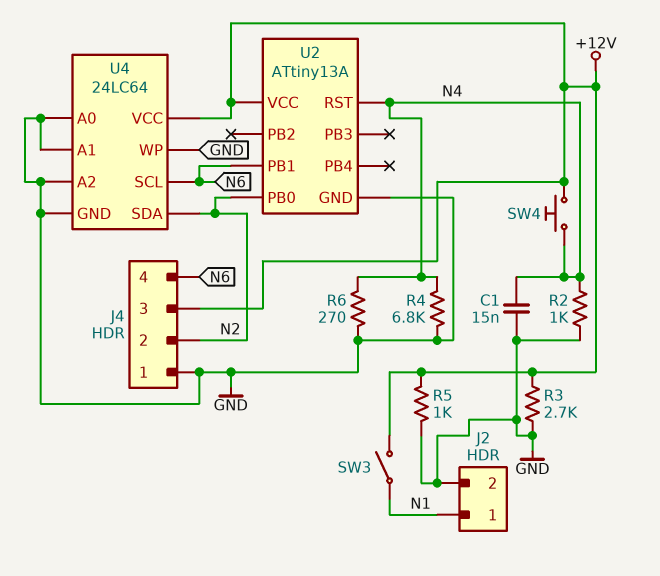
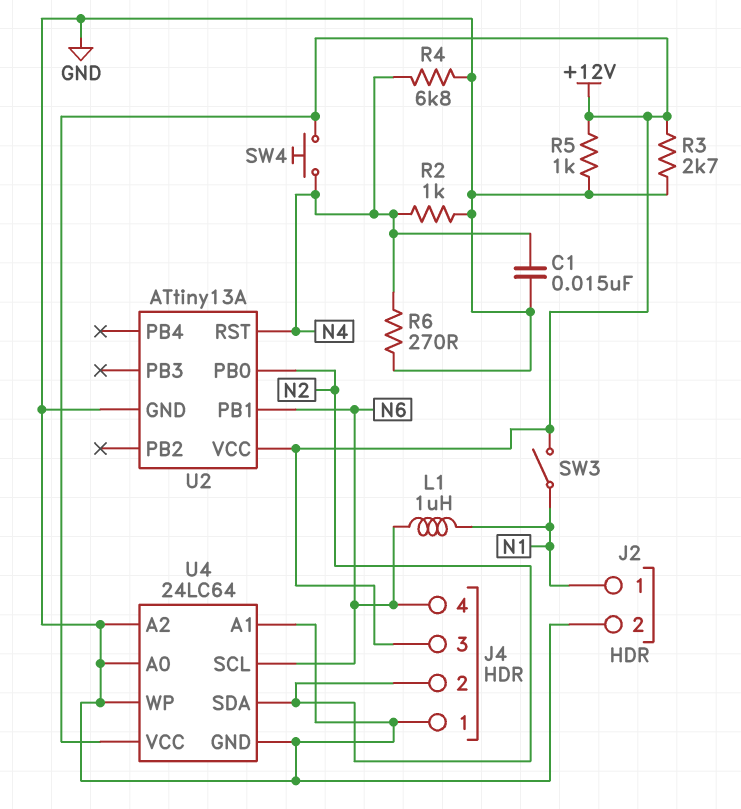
L1: none -> 1uH (N1, N6)

